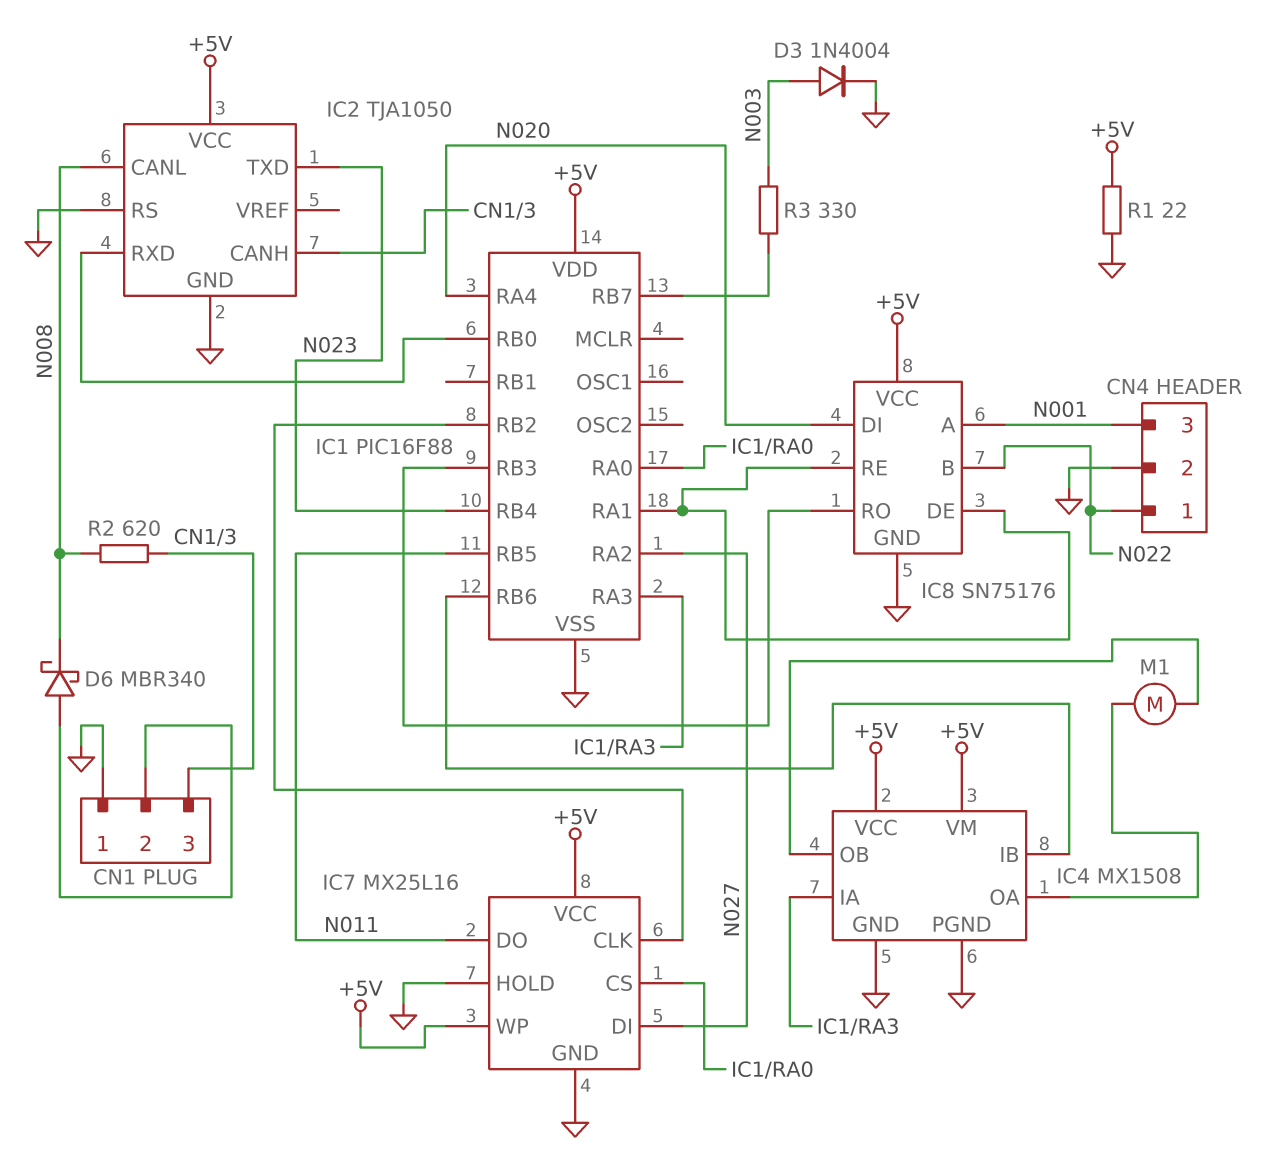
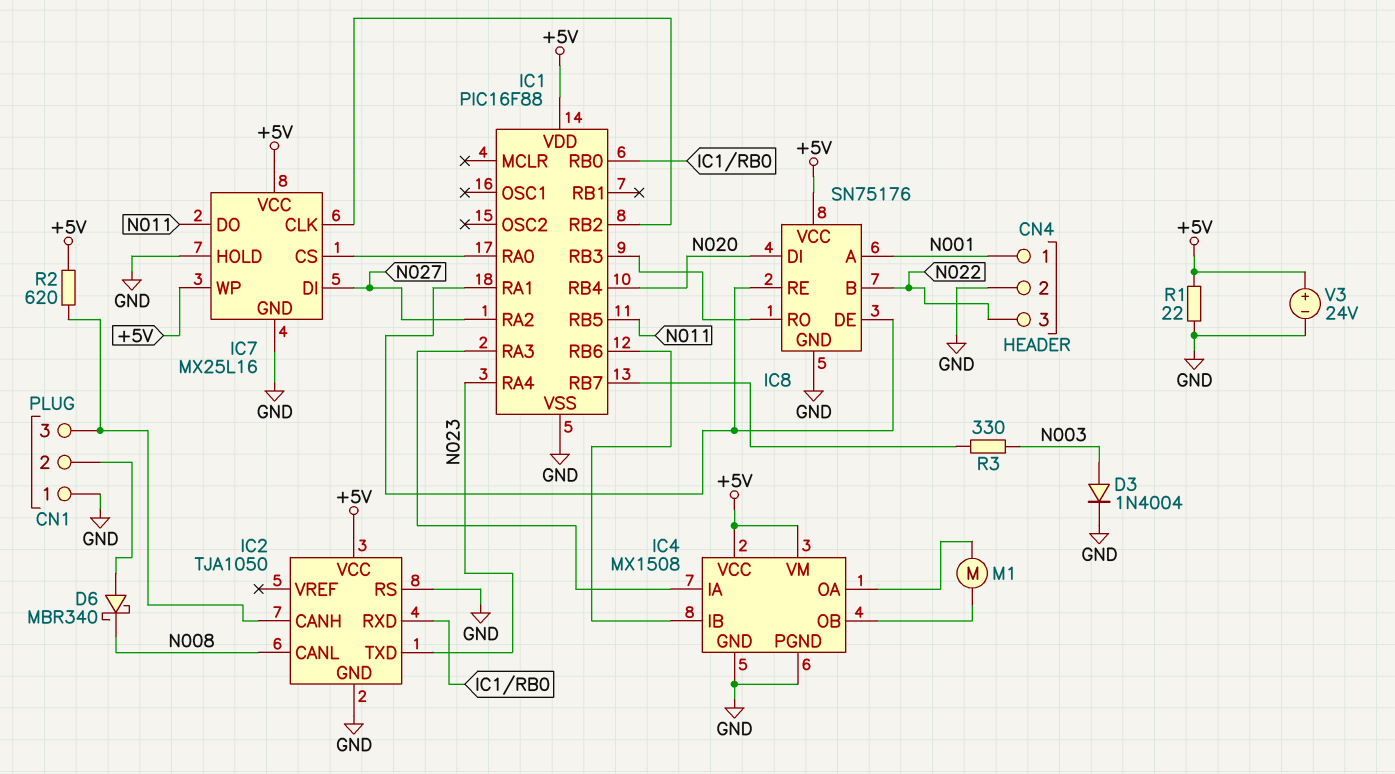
CN4 pin 1: N022 -> N001
CN4 pin 3: N001 -> N022
IC1 pin RA4: N020 -> N023
IC1 pin RB4: N023 -> N020
R2: 620 (CN1/3, N008) -> 620 (+5V, CN1/3)
V3: none -> 24V (plus +5V, minus GND)

